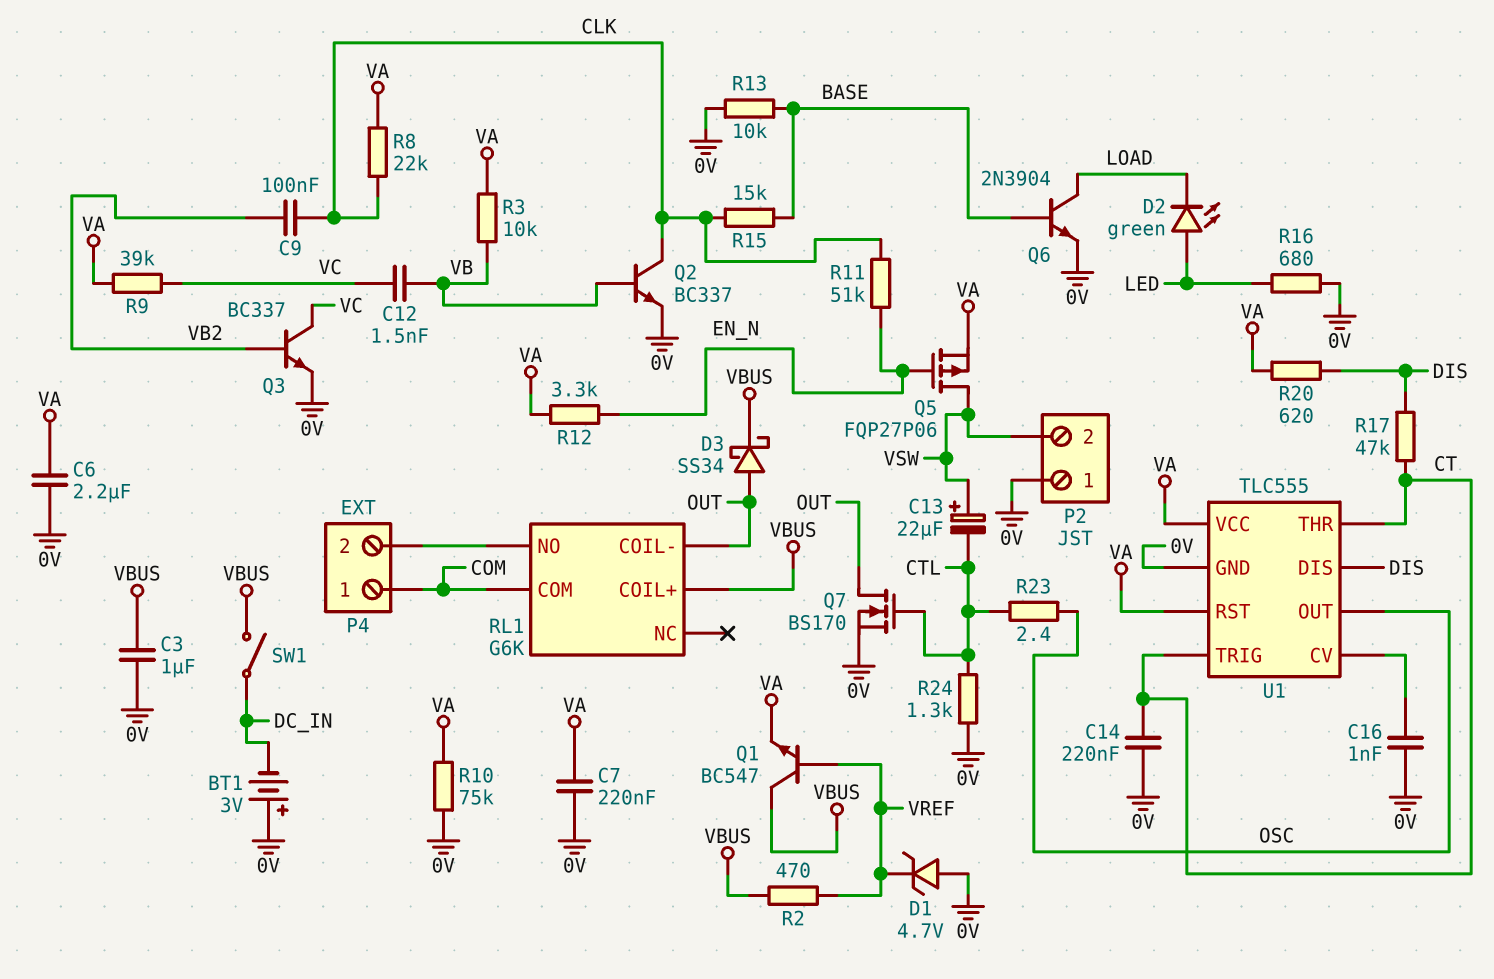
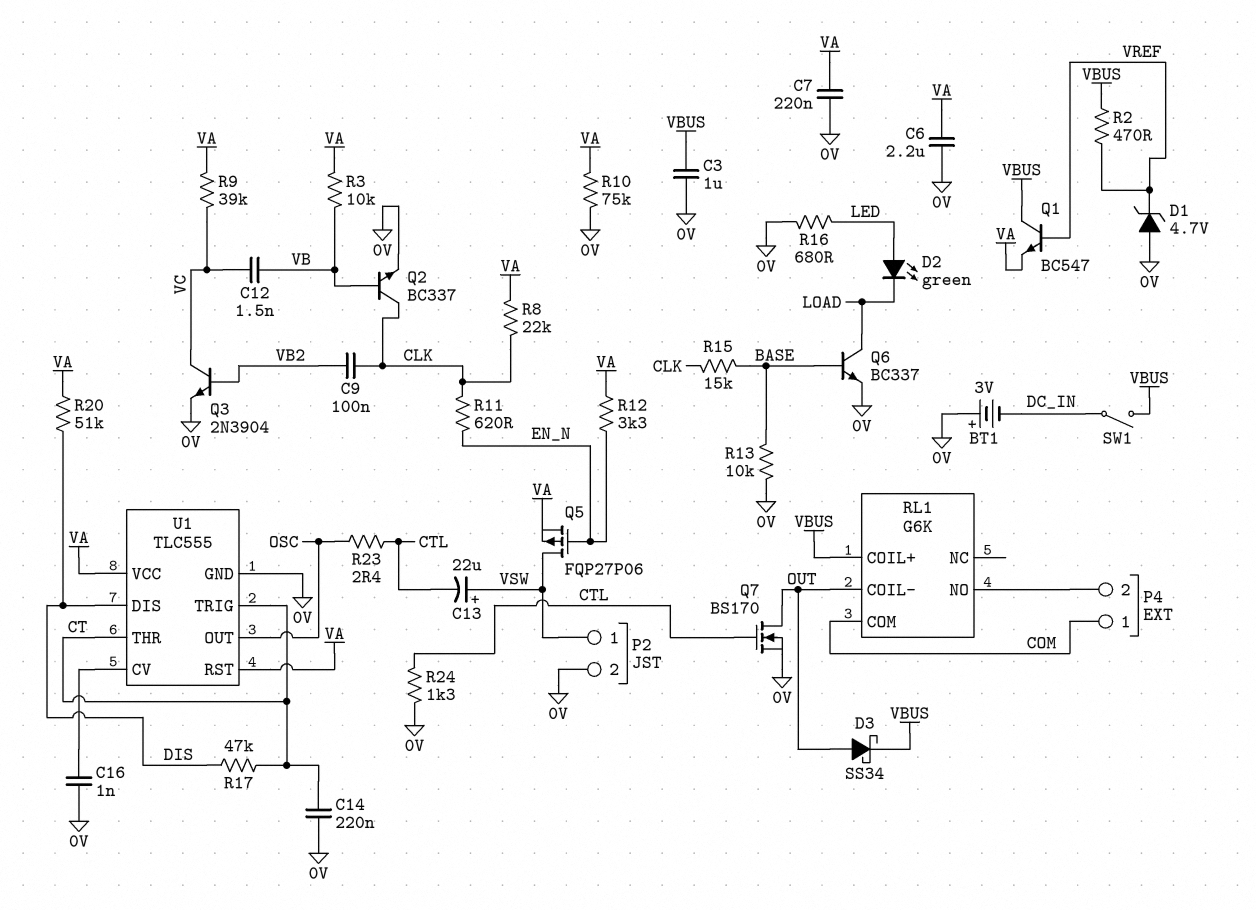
P2 pin 1: 0V -> VSW
P2 pin 2: VSW -> 0V
Q3: NPN BC337 (B VB2, C VC, E 0V) -> NPN 2N3904 (B VB2, C VC, E 0V)
Q6: NPN 2N3904 (B BASE, C LOAD, E 0V) -> NPN BC337 (B BASE, C LOAD, E 0V)
R11: 51k (CLK, EN_N) -> 620 (CLK, EN_N)
R20: 620 (DIS, VA) -> 51k (DIS, VA)

